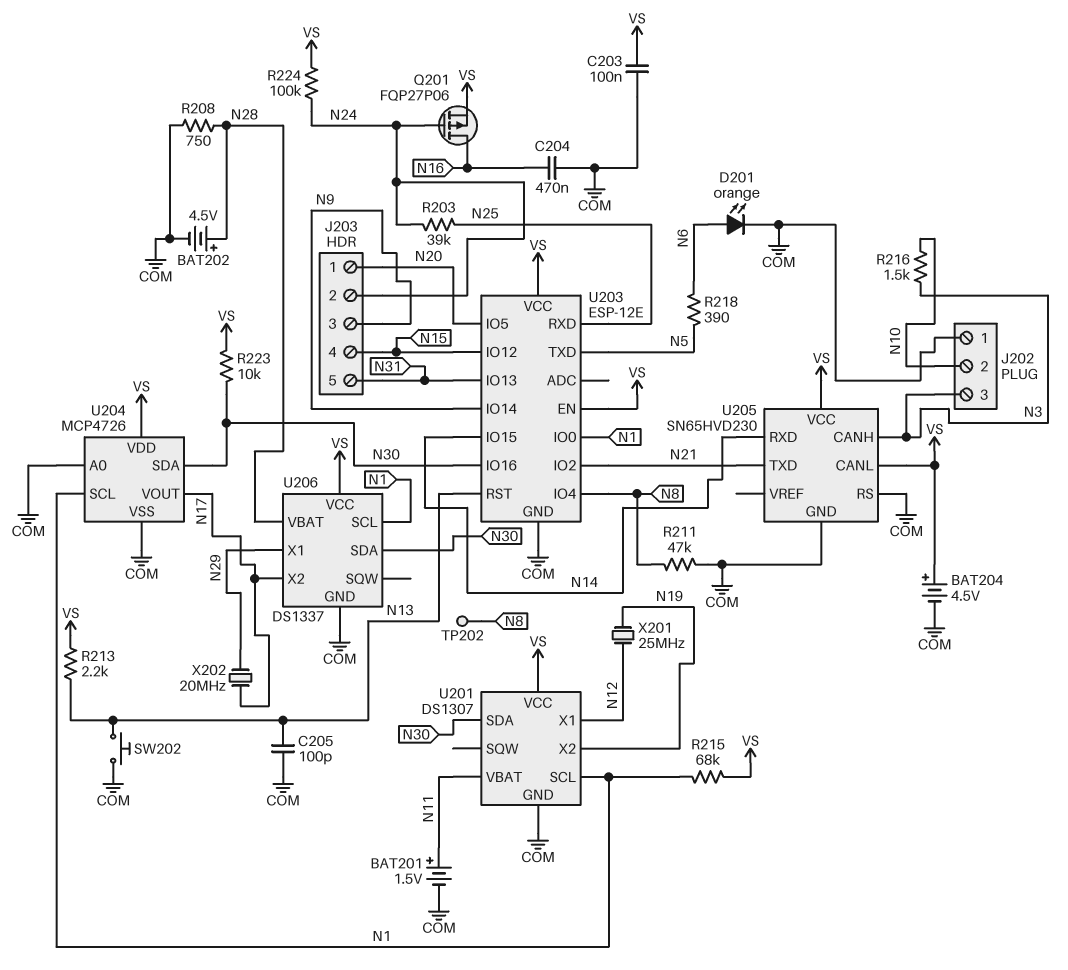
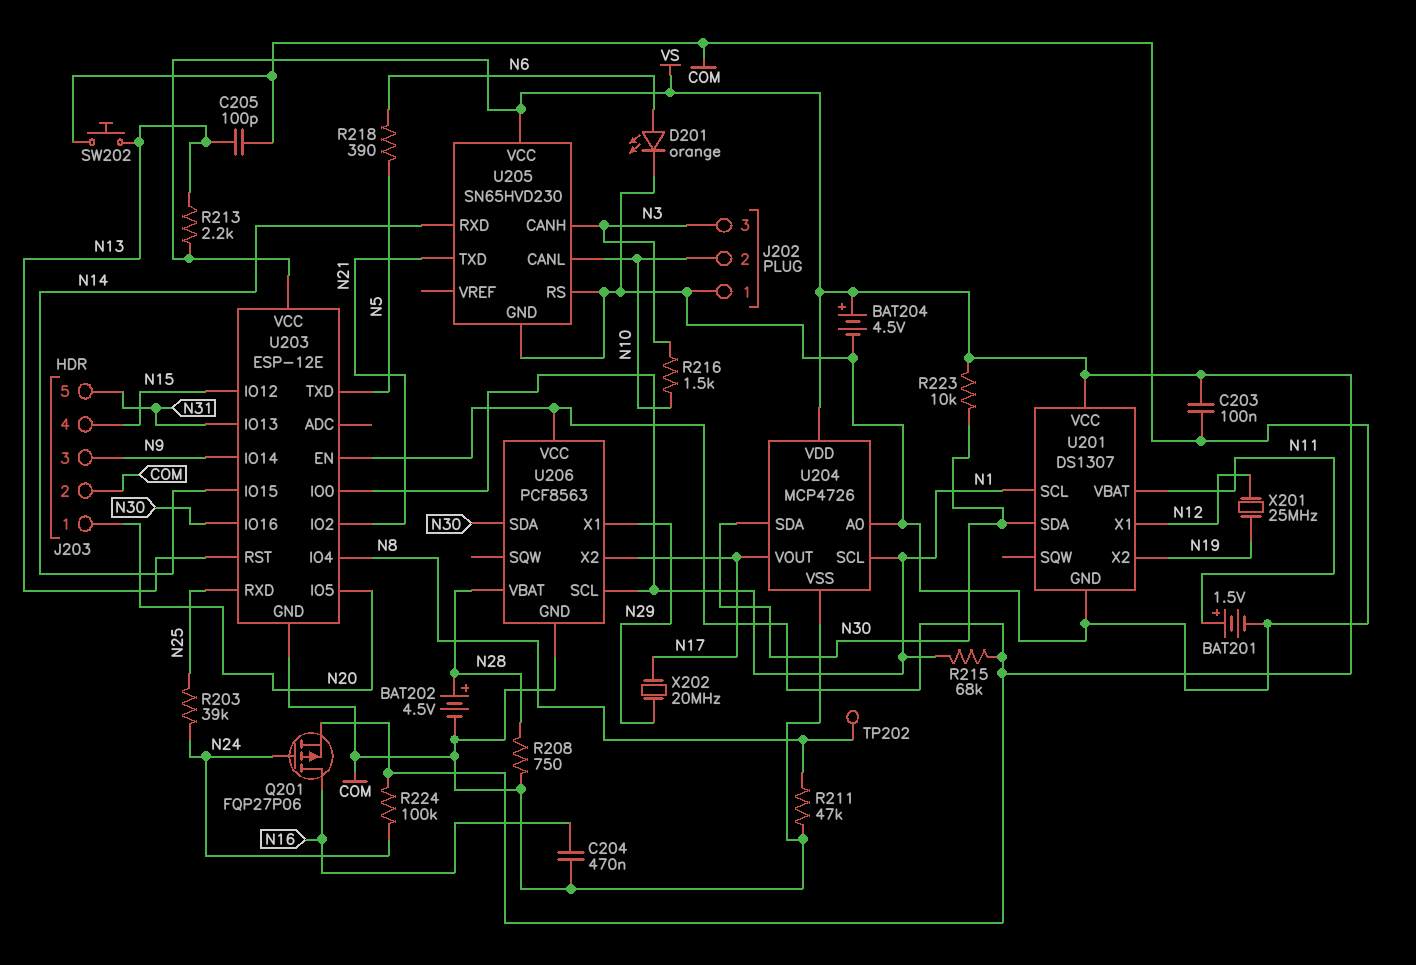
J203 pin 2: N24 -> COM
U205 pin CANL: VS -> N10
U206: DS1337 -> PCF8563

